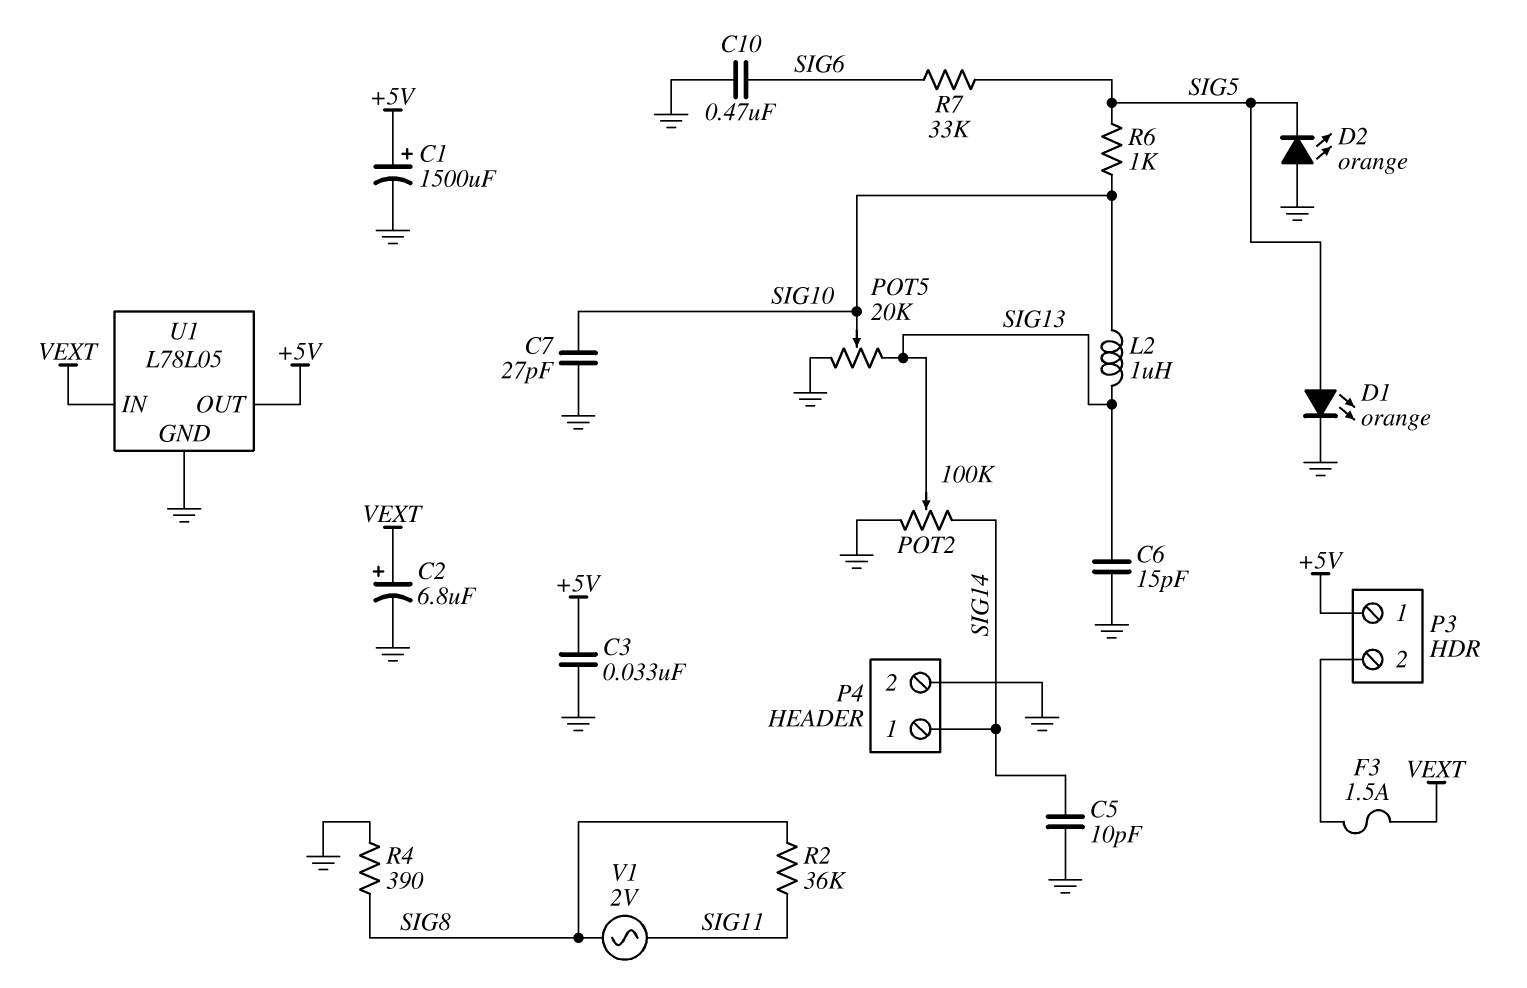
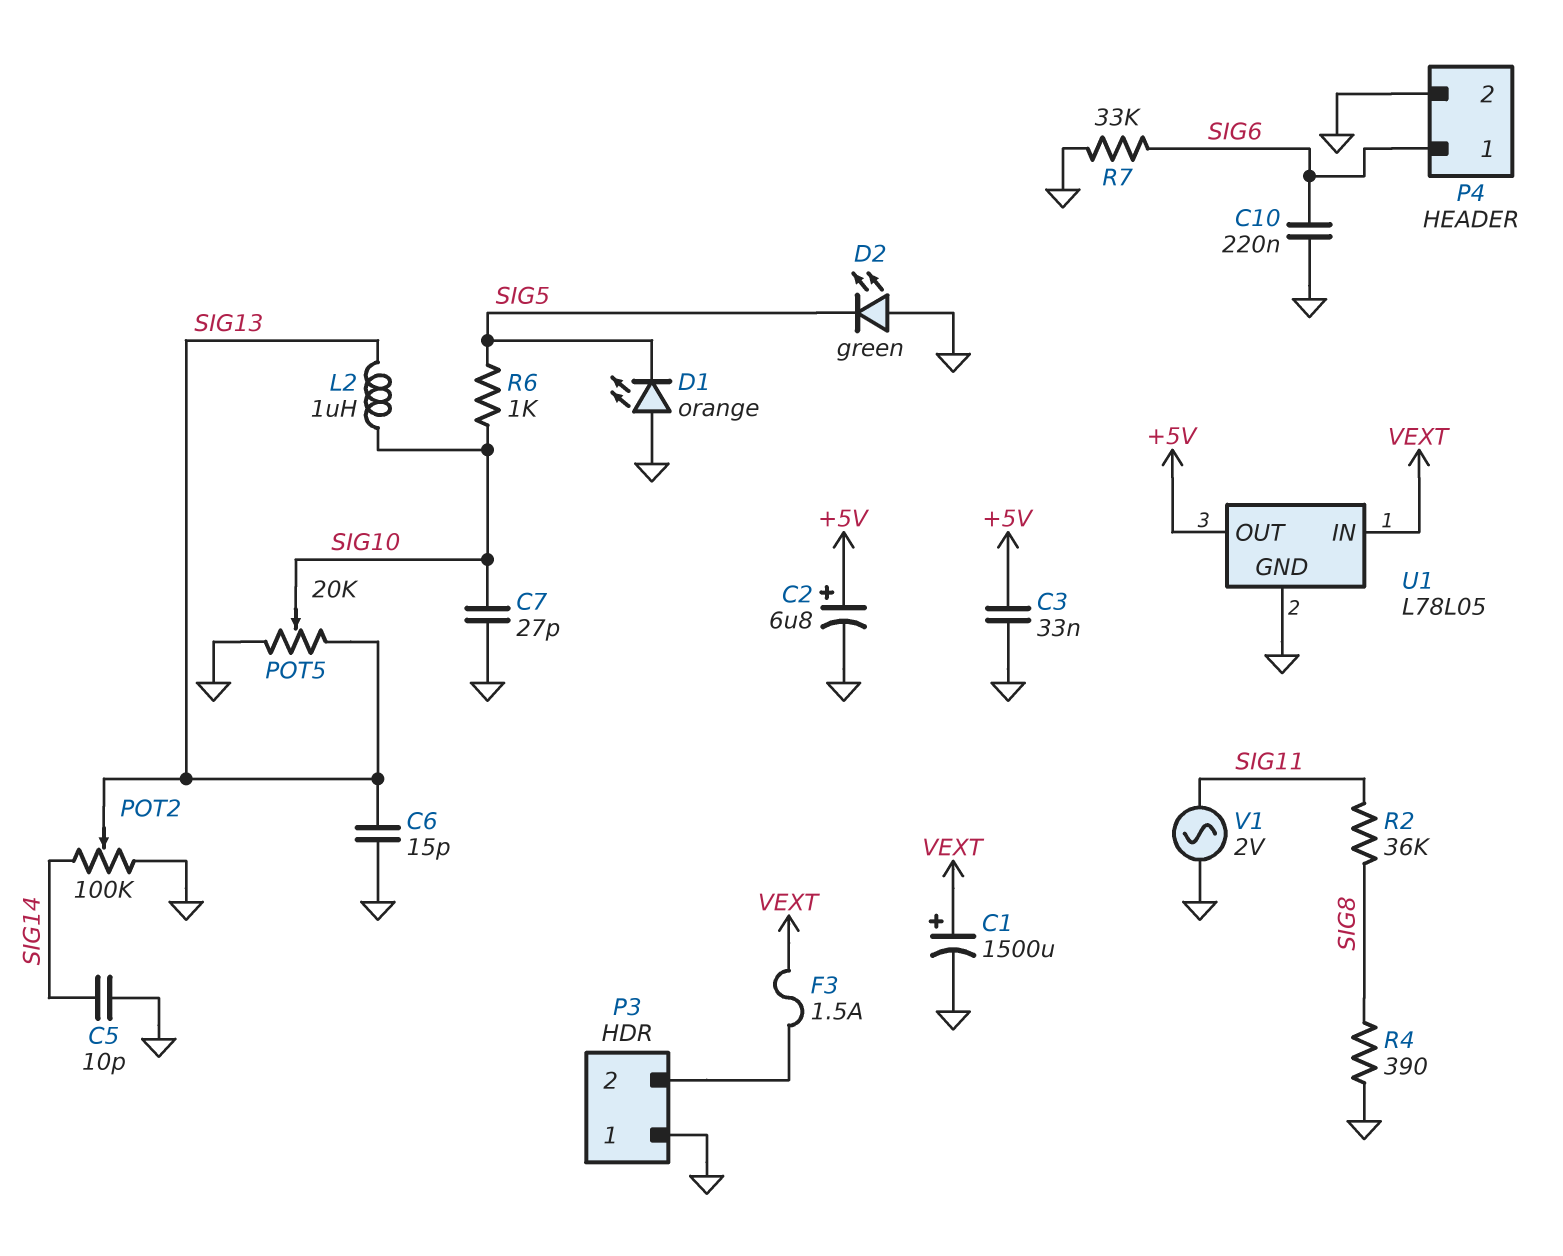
C1: 1500uF (plus +5V, minus GND) -> 1500uF (plus VEXT, minus GND)
C2: 6.8uF (plus VEXT, minus GND) -> 6.8uF (plus +5V, minus GND)
C10: 470nF (GND, SIG6) -> 220nF (GND, SIG6)
D1: LED orange (A SIG5, K GND) -> LED orange (A GND, K SIG5)
D2: LED orange (A GND, K SIG5) -> LED green (A GND, K SIG5)
P3 pin 1: +5V -> GND
P4 pin 1: SIG14 -> SIG6
R7: 33k (SIG5, SIG6) -> 33k (GND, SIG6)
V1: AC 2V (SIG8, SIG11) -> AC 2V (GND, SIG11)

